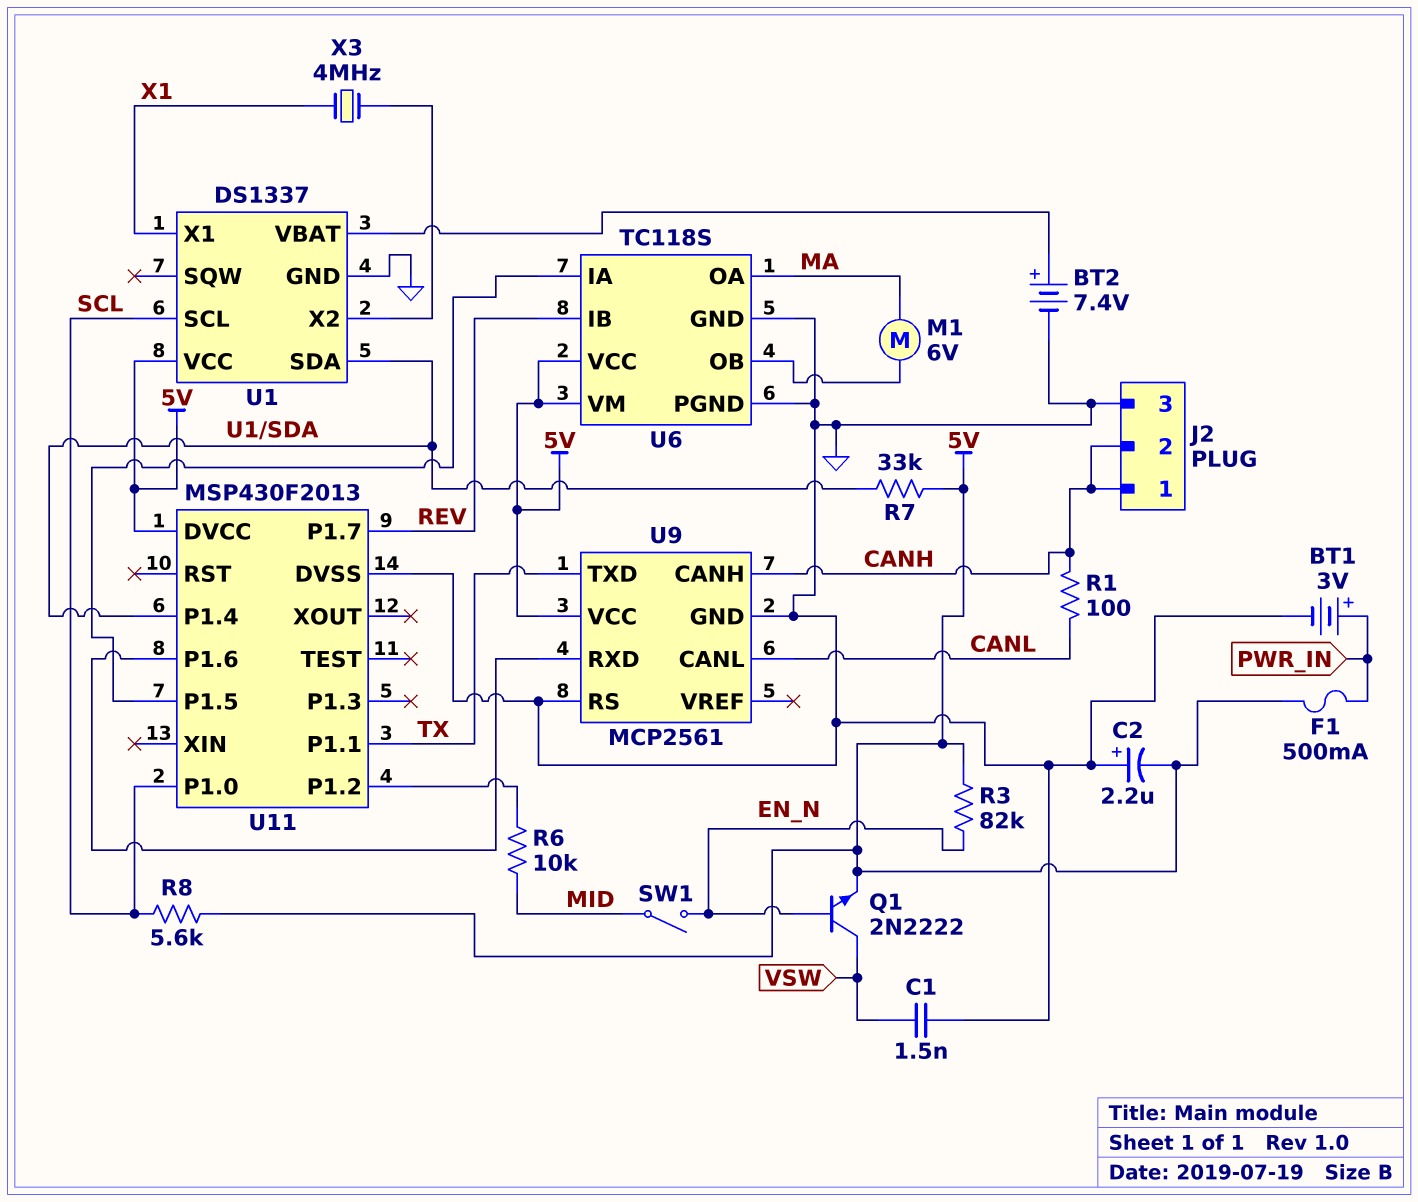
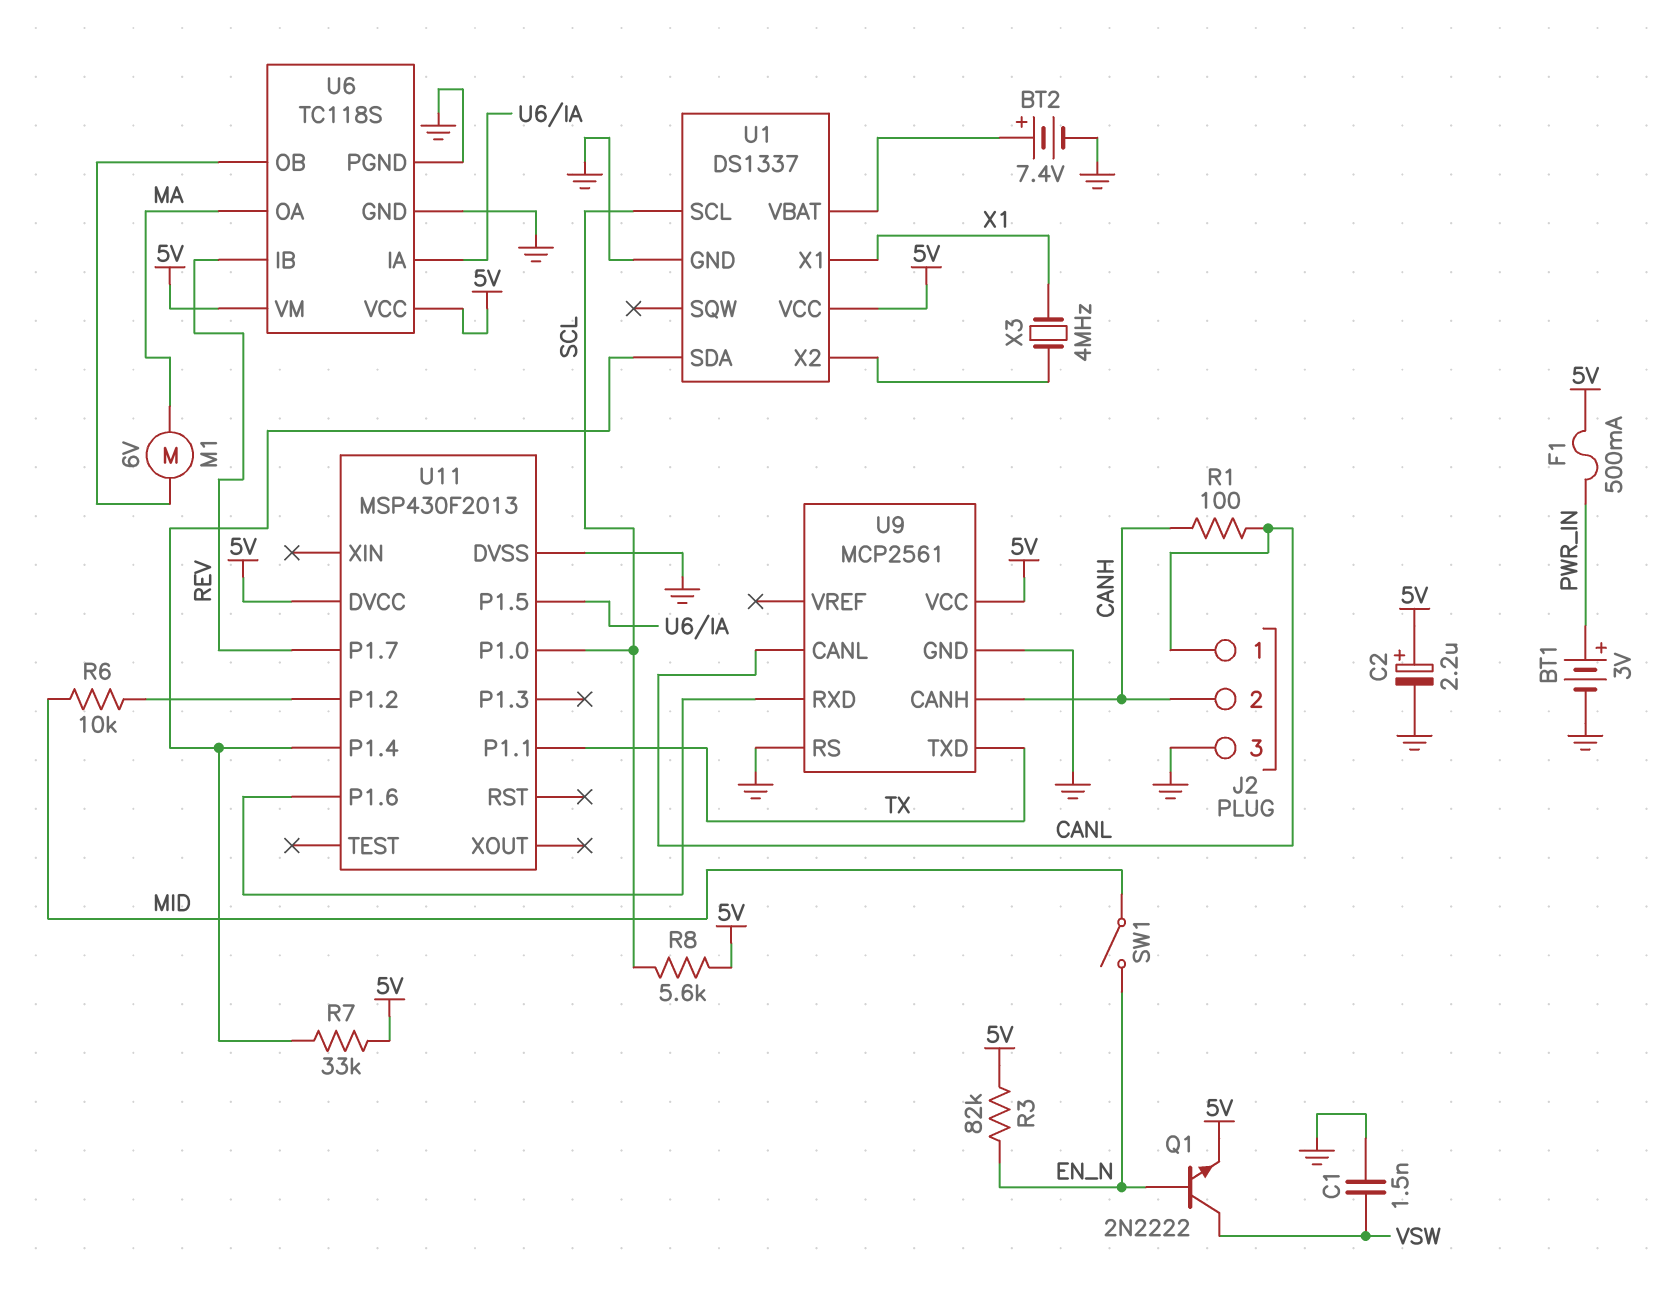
C2: 2.2uF (plus GND, minus 5V) -> 2.2uF (plus 5V, minus GND)
J2 pin 1: CANH -> CANL

